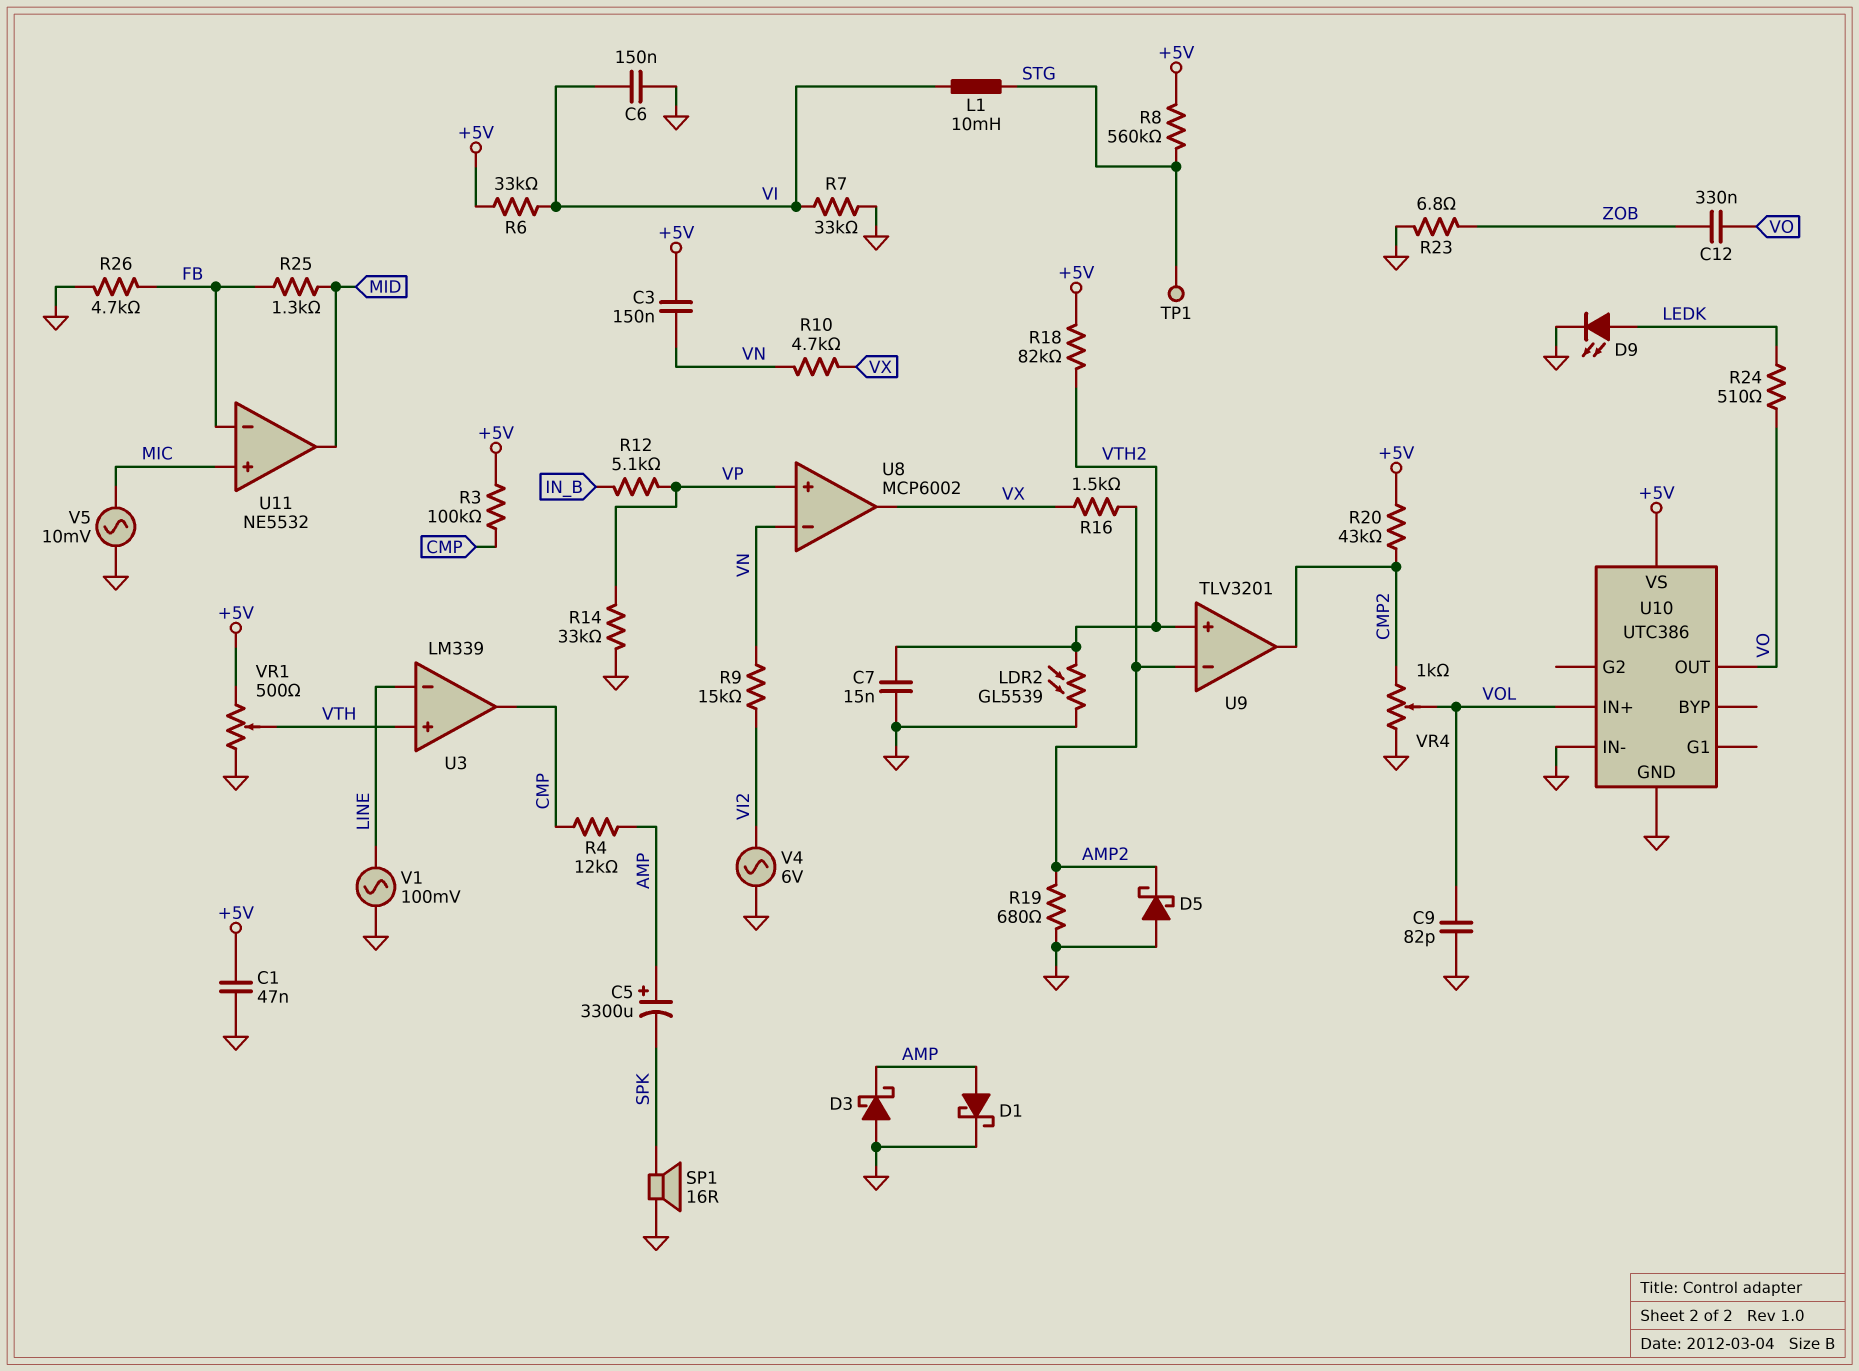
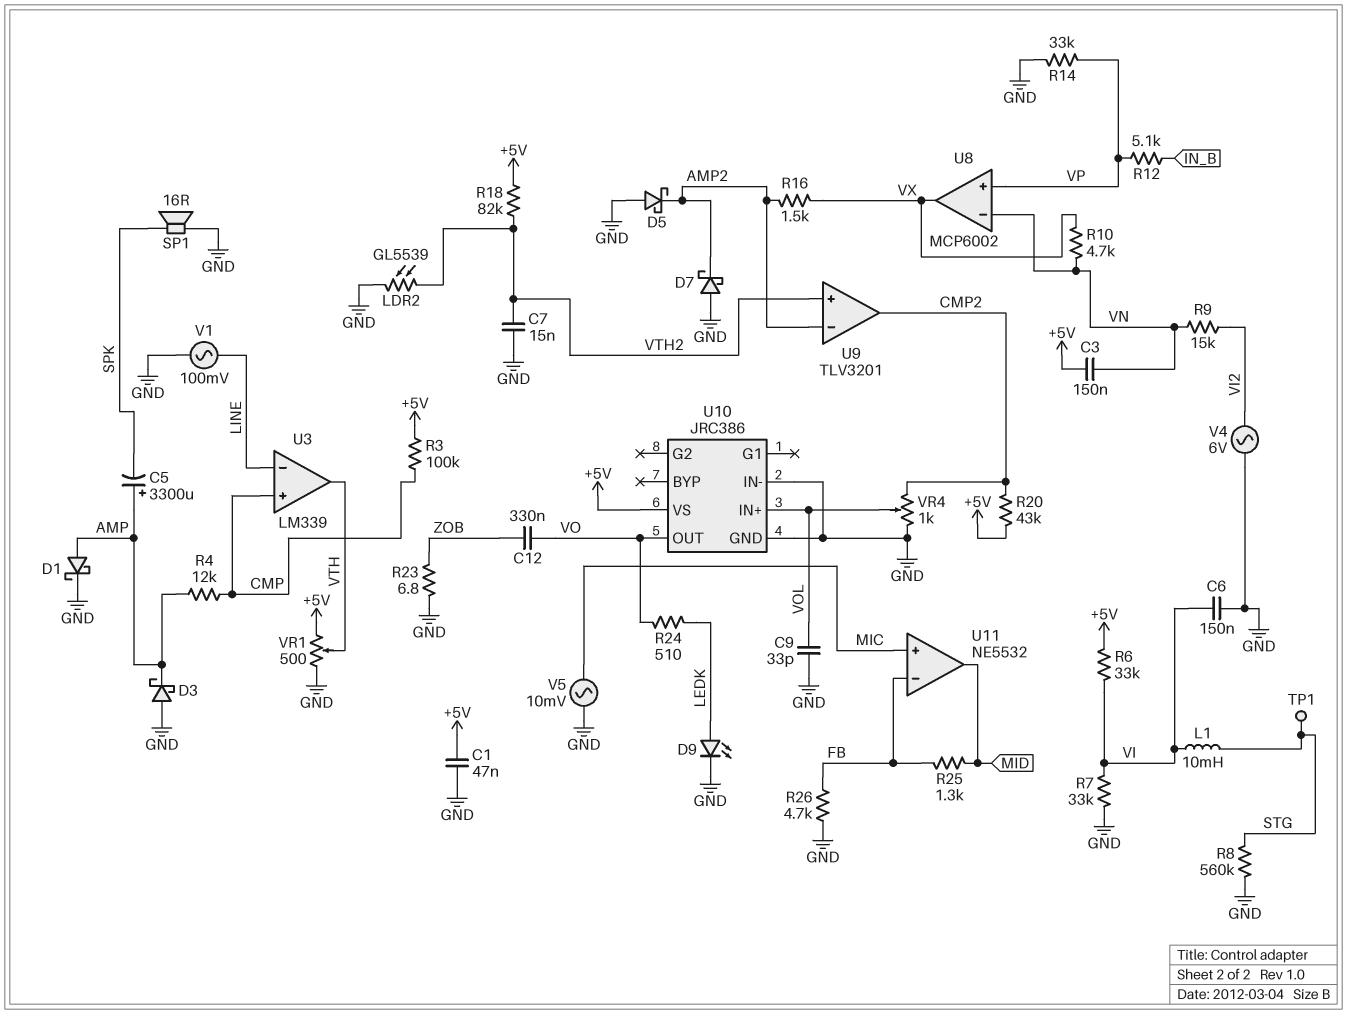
C9: 82pF (GND, VOL) -> 33pF (GND, VOL)
D7: none -> schottky (A GND, K AMP2)
R8: 560k (+5V, STG) -> 560k (GND, STG)
R19: 680 (AMP2, GND) -> none
U3 pin in+: VTH -> CMP
U3 pin out: CMP -> VTH
U10: UTC386 -> JRC386

